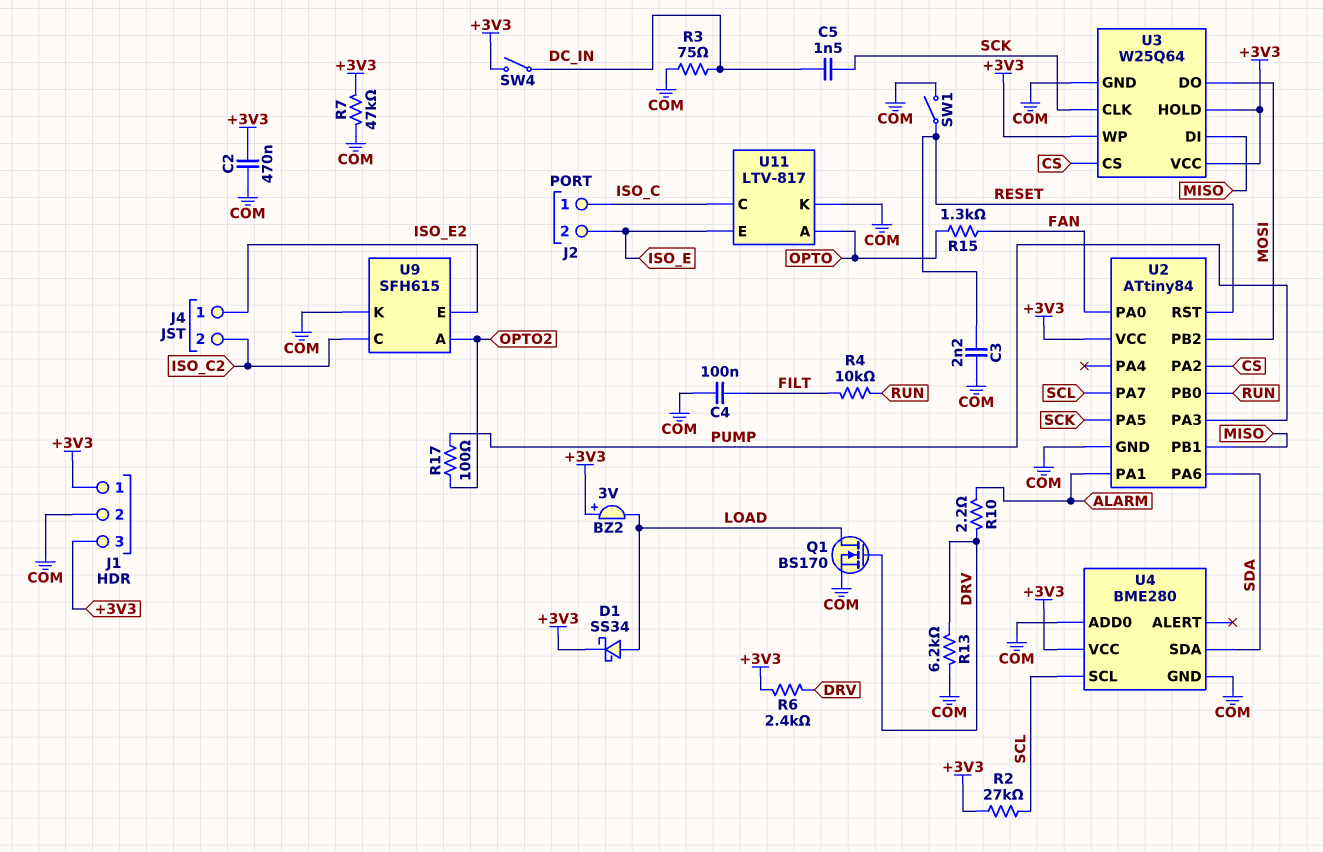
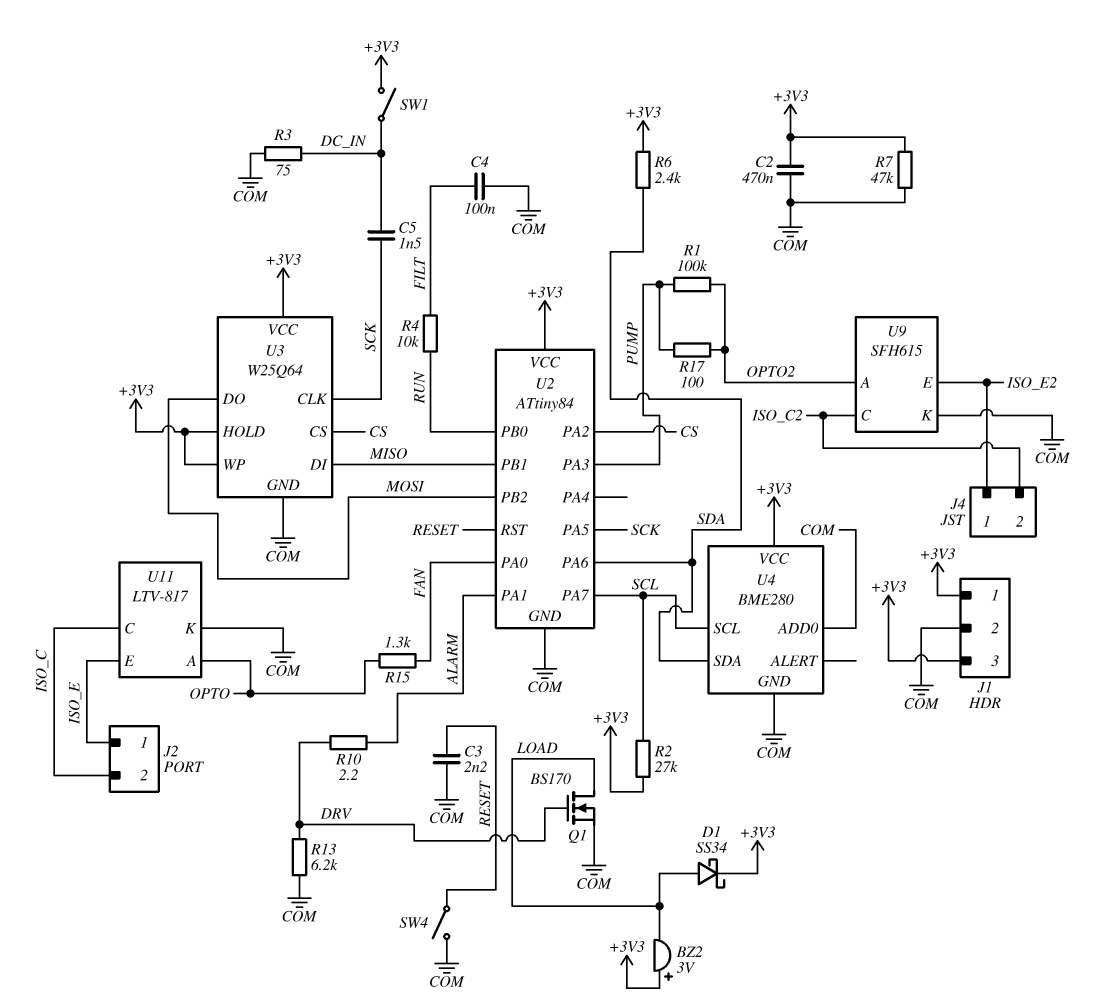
J2 pin 1: ISO_C -> ISO_E
J2 pin 2: ISO_E -> ISO_C
R1: none -> 100k (OPTO2, PUMP)
R6: 2.4k (+3V3, DRV) -> 2.4k (+3V3, SDA)
SW1: switch (COM, RESET) -> switch (+3V3, DC_IN)
SW4: switch (+3V3, DC_IN) -> switch (COM, RESET)

